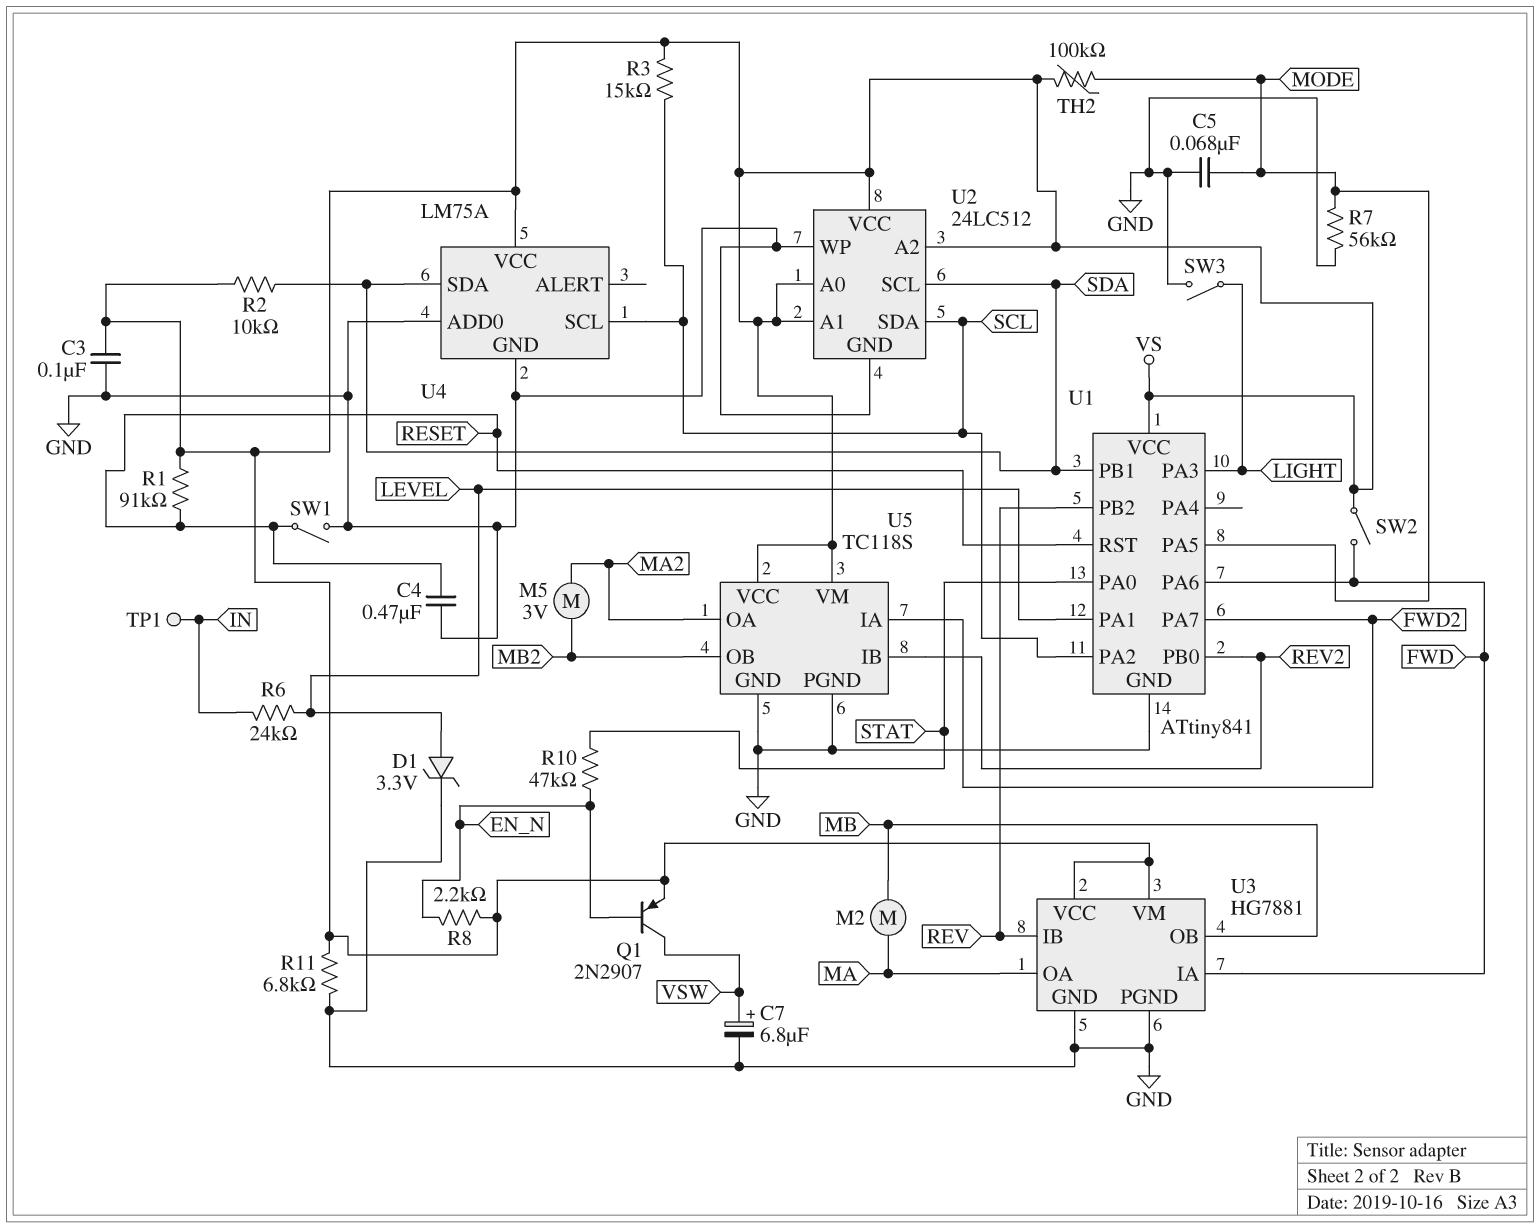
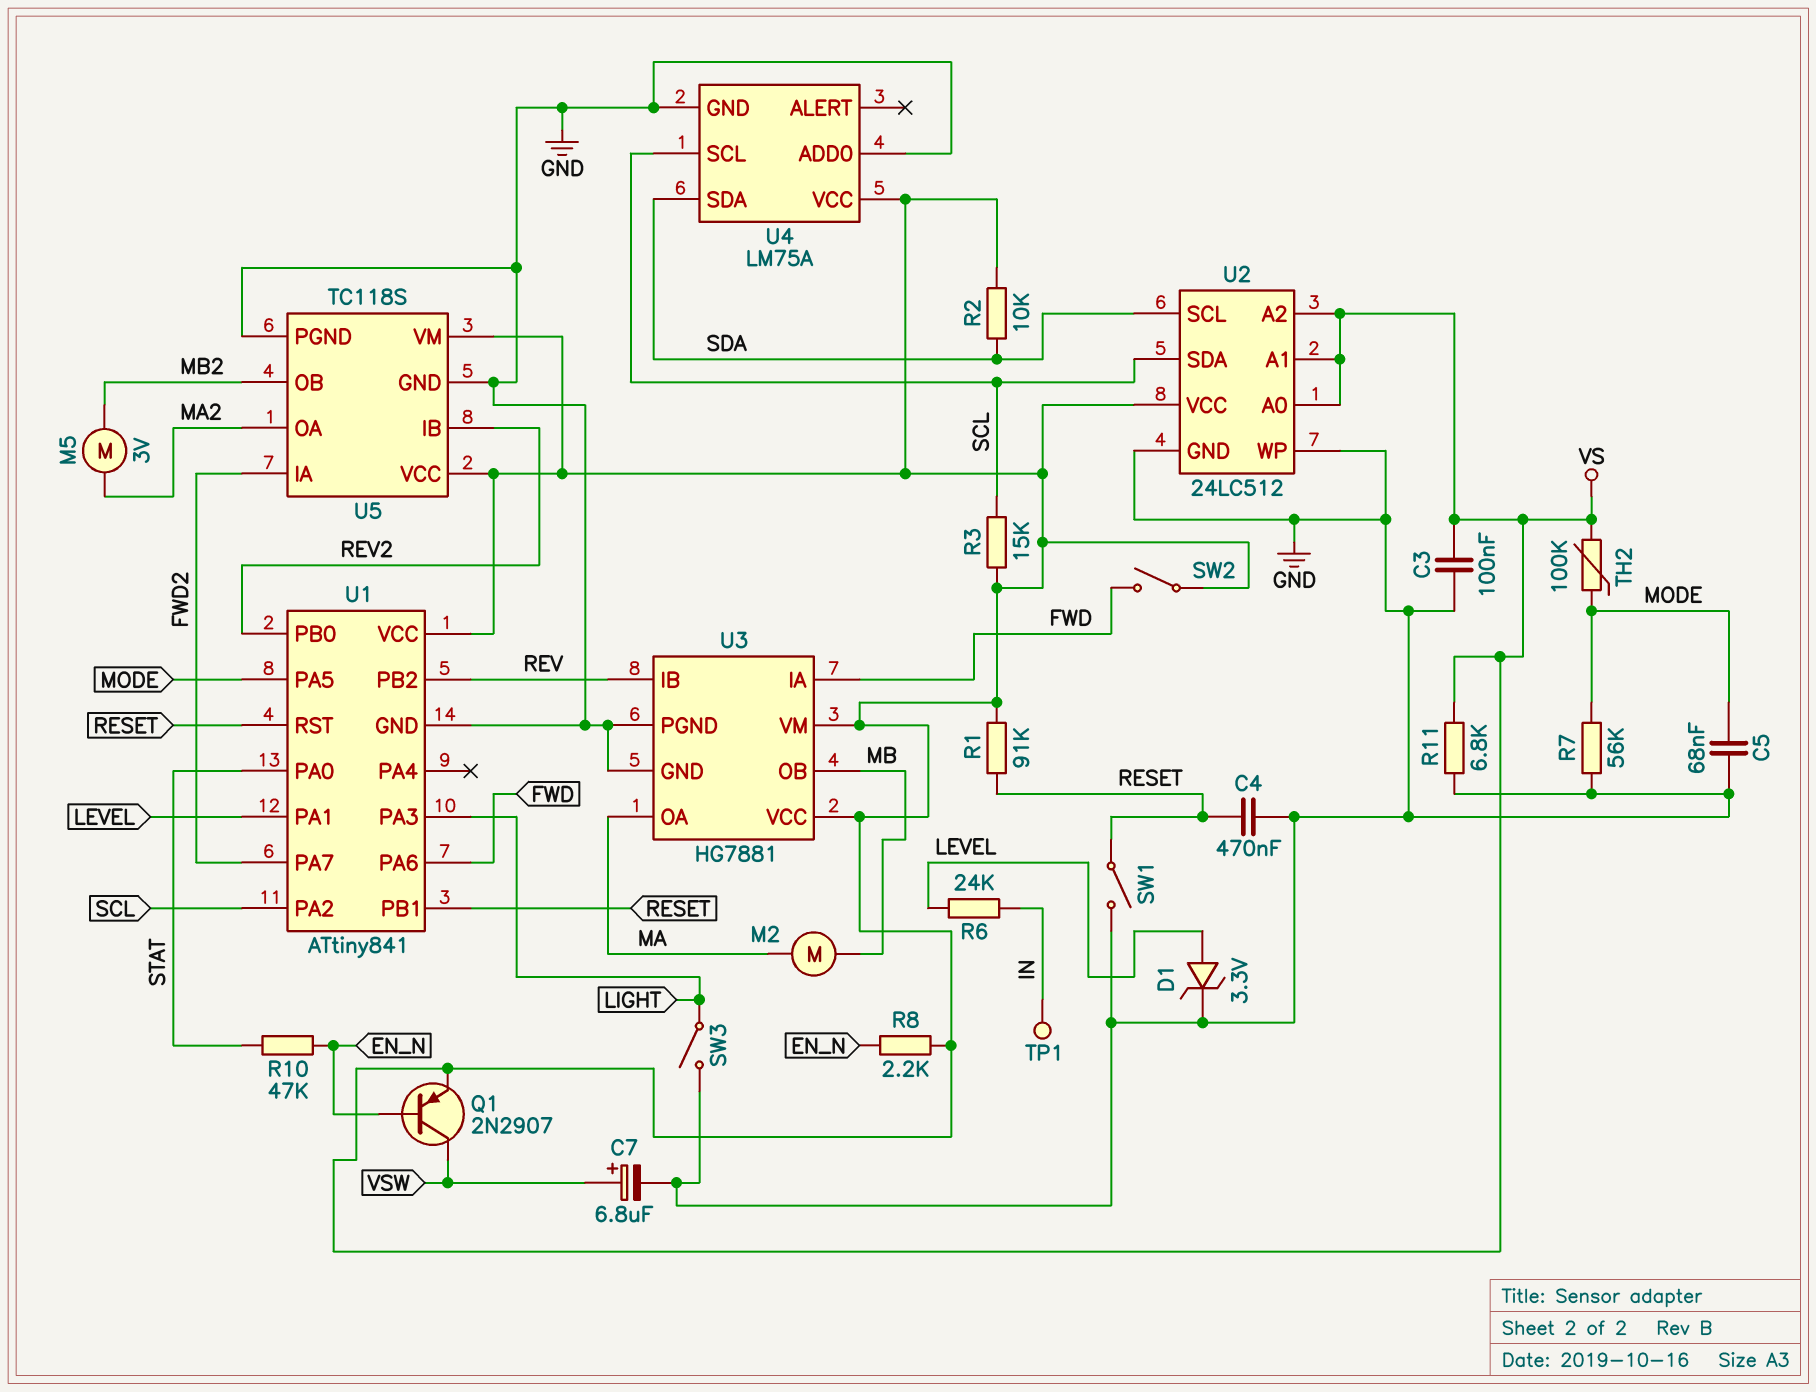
U1 pin PB1: SDA -> RESET

